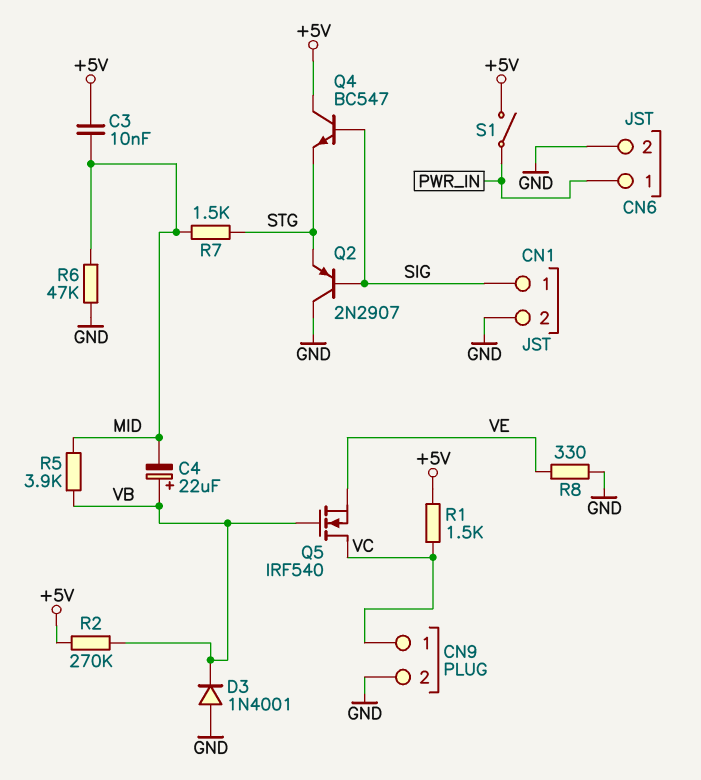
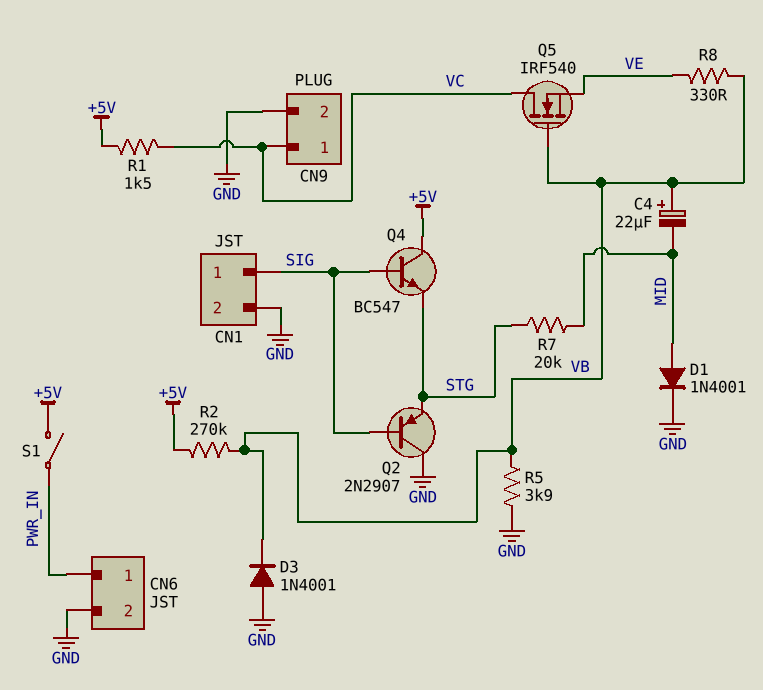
C3: 10nF (+5V, MID) -> none
D1: none -> diode 1N4001 (A MID, K GND)
R5: 3.9k (MID, VB) -> 3.9k (GND, VB)
R6: 47k (GND, MID) -> none
R7: 1.5k (MID, STG) -> 20k (MID, STG)
R8: 330 (GND, VE) -> 330 (VB, VE)

